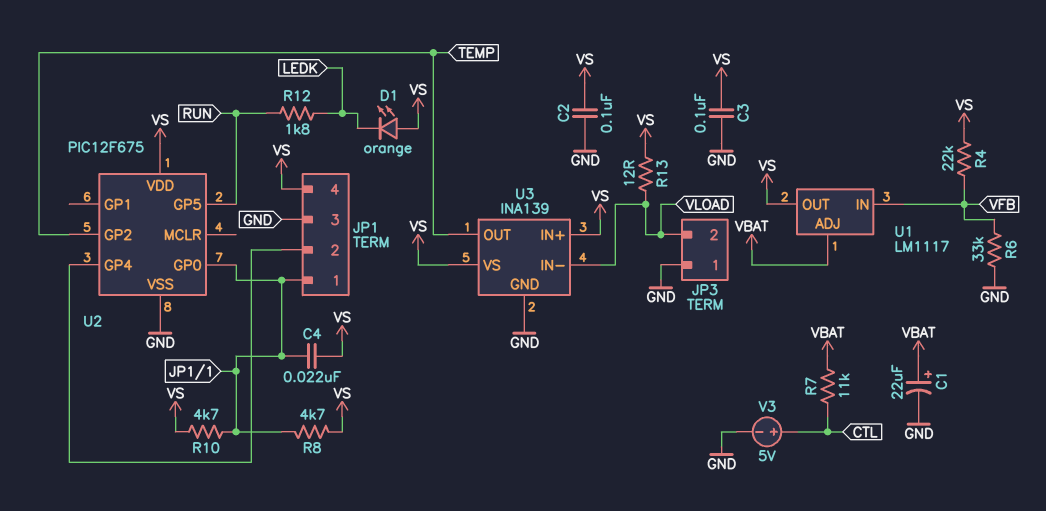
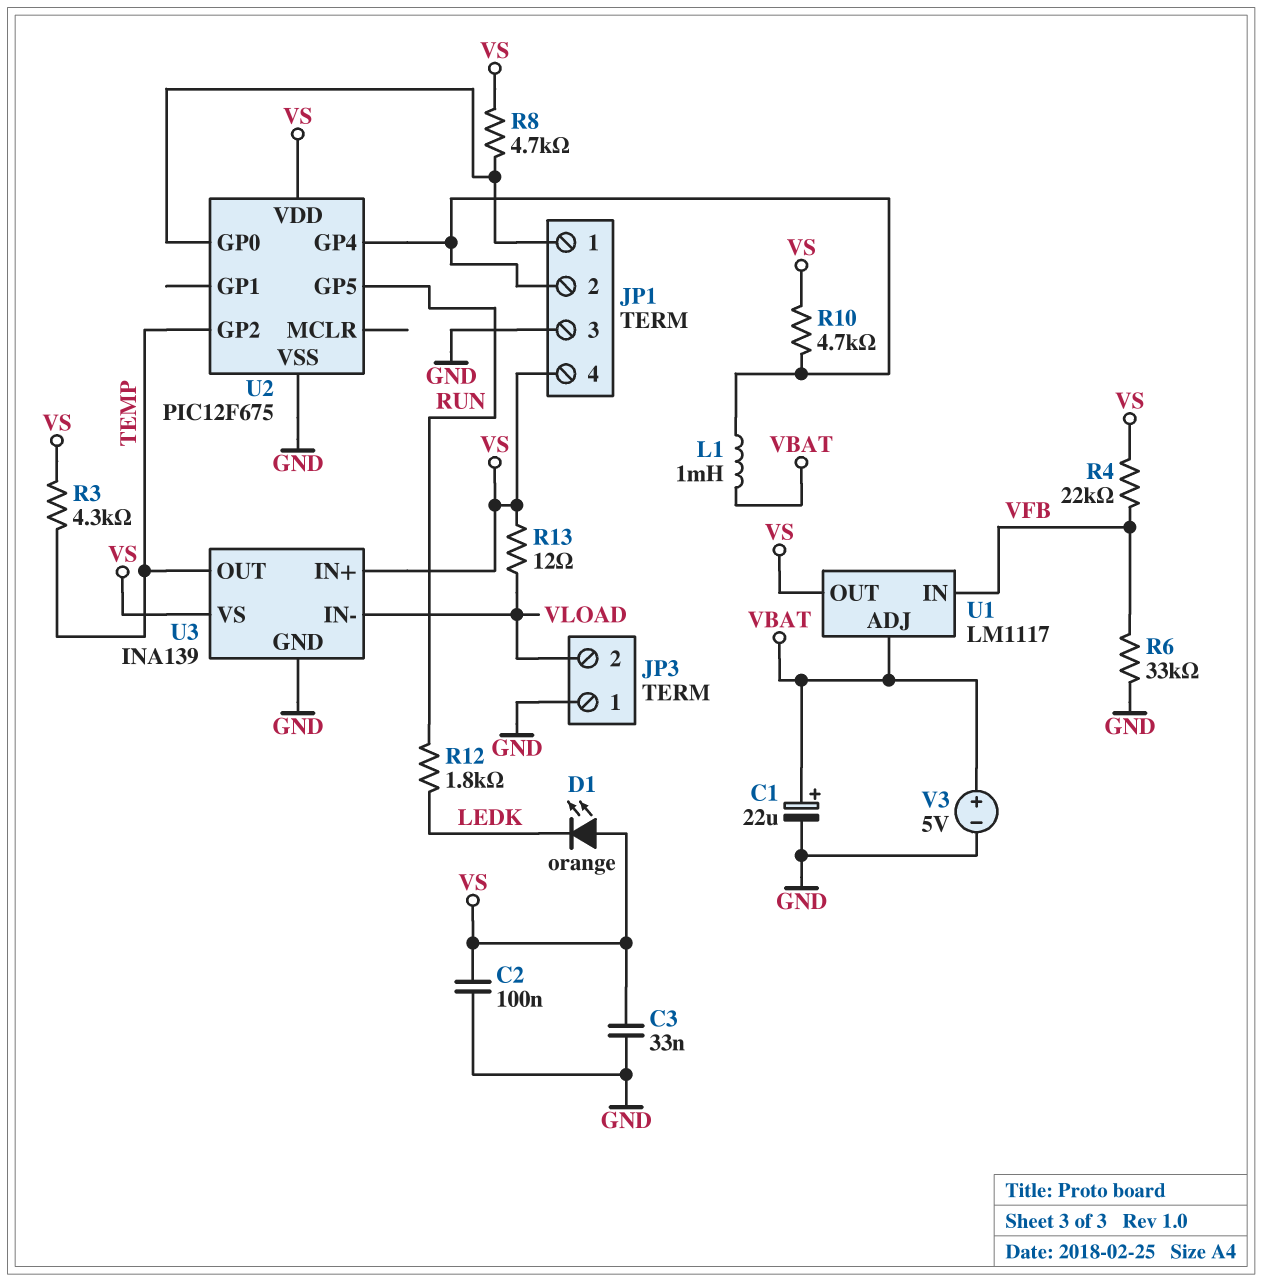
C3: 100nF (GND, VS) -> 33nF (GND, VS)
C4: 22nF (JP1/1, VS) -> none
L1: none -> 1mH (JP1/2, VBAT)
R3: none -> 4.3k (TEMP, VS)
R7: 11k (CTL, VBAT) -> none
R10: 4.7k (JP1/1, VS) -> 4.7k (JP1/2, VS)
V3: 5V (plus CTL, minus GND) -> 5V (plus VBAT, minus GND)

